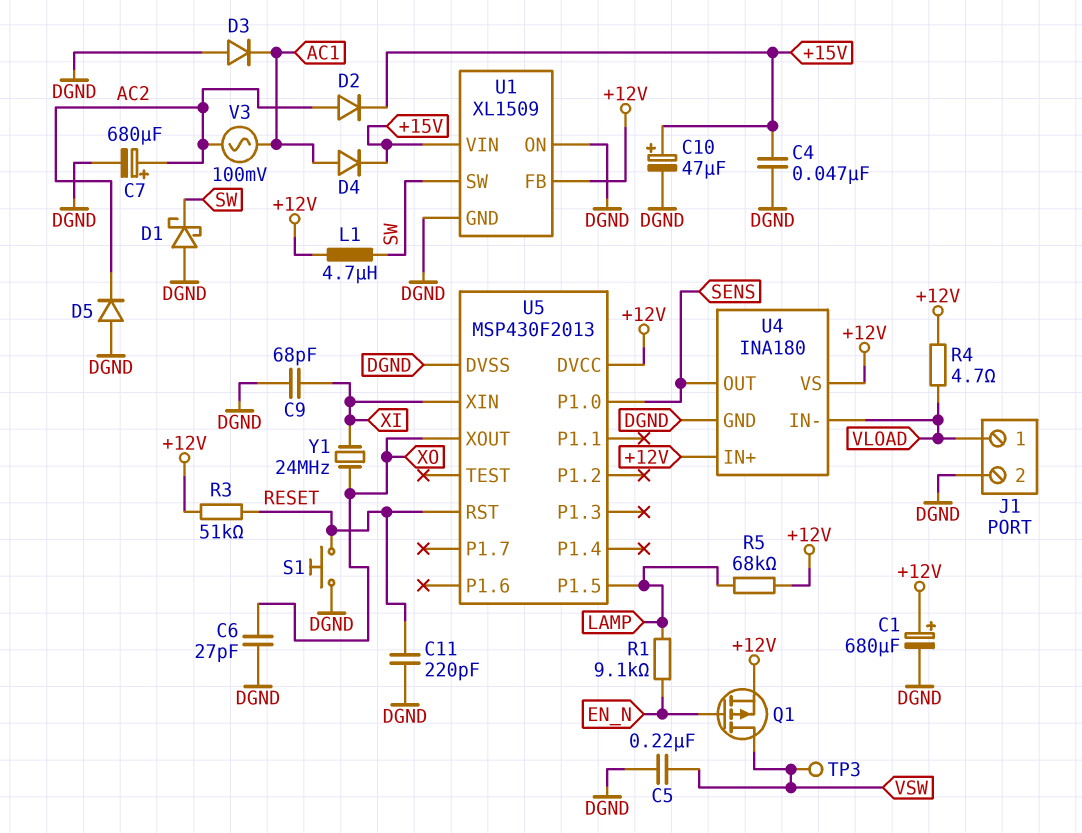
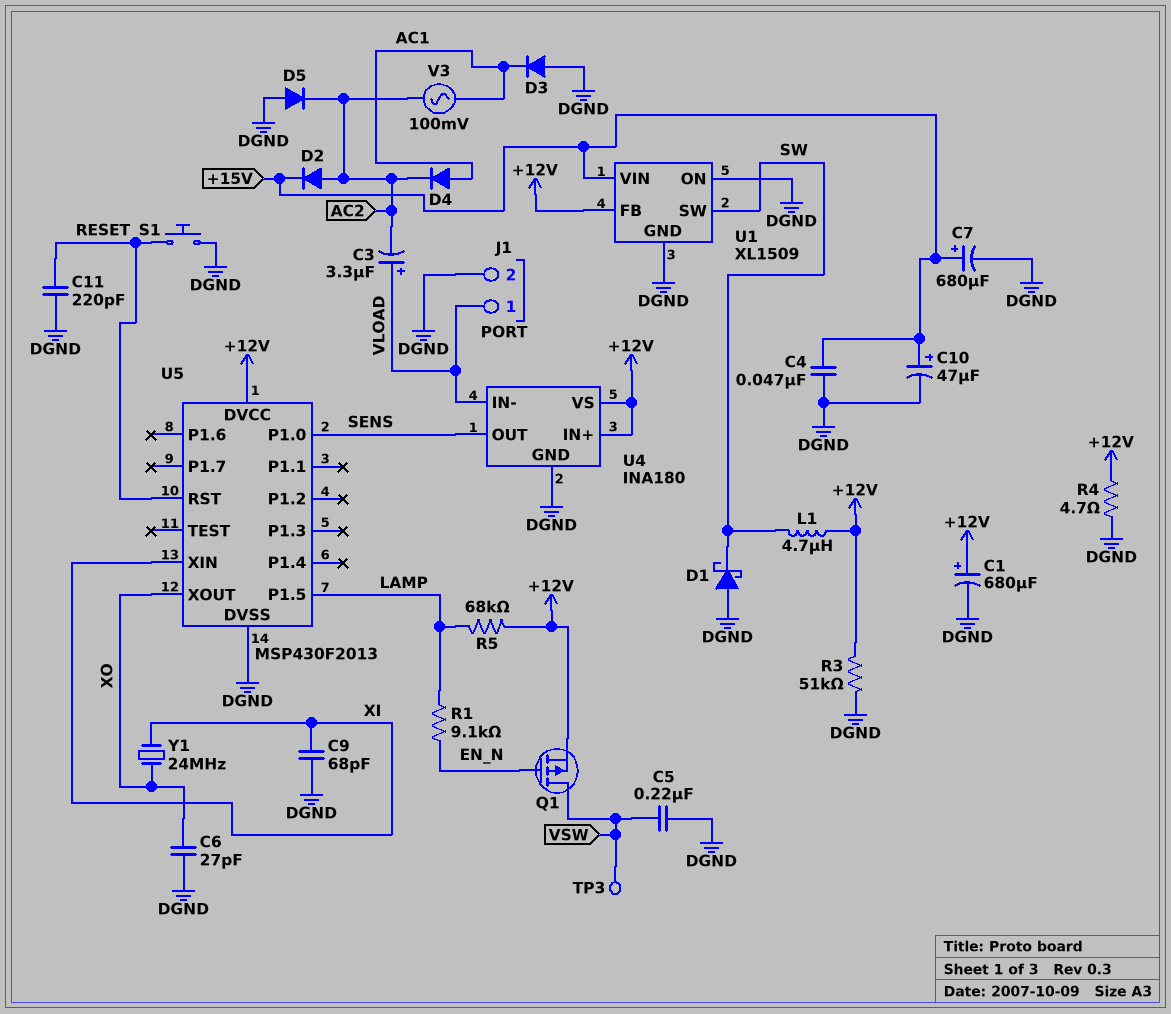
C3: none -> 3.3uF (plus VLOAD, minus AC2)
C7: 680uF (plus AC2, minus DGND) -> 680uF (plus +15V, minus DGND)
D4: diode (A AC1, K +15V) -> diode (A AC1, K AC2)
R3: 51k (+12V, RESET) -> 51k (+12V, DGND)
R4: 4.7 (+12V, VLOAD) -> 4.7 (+12V, DGND)

